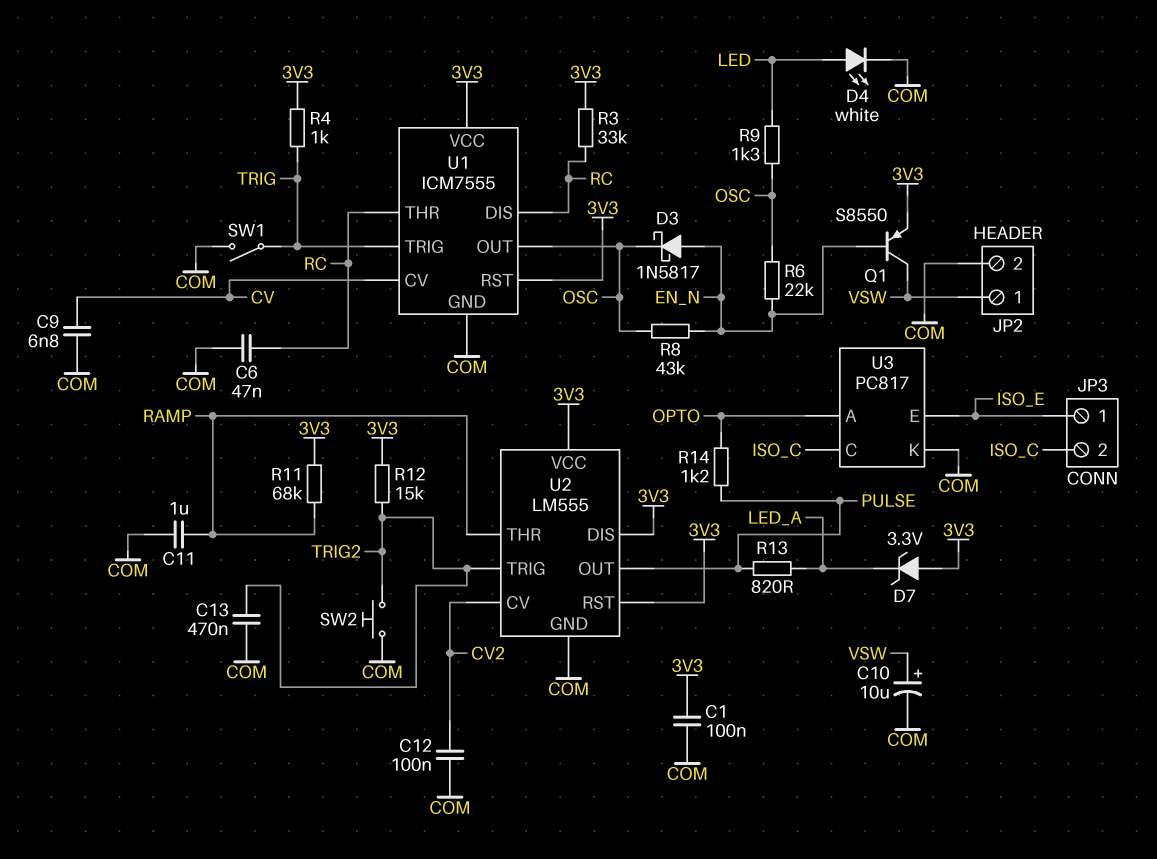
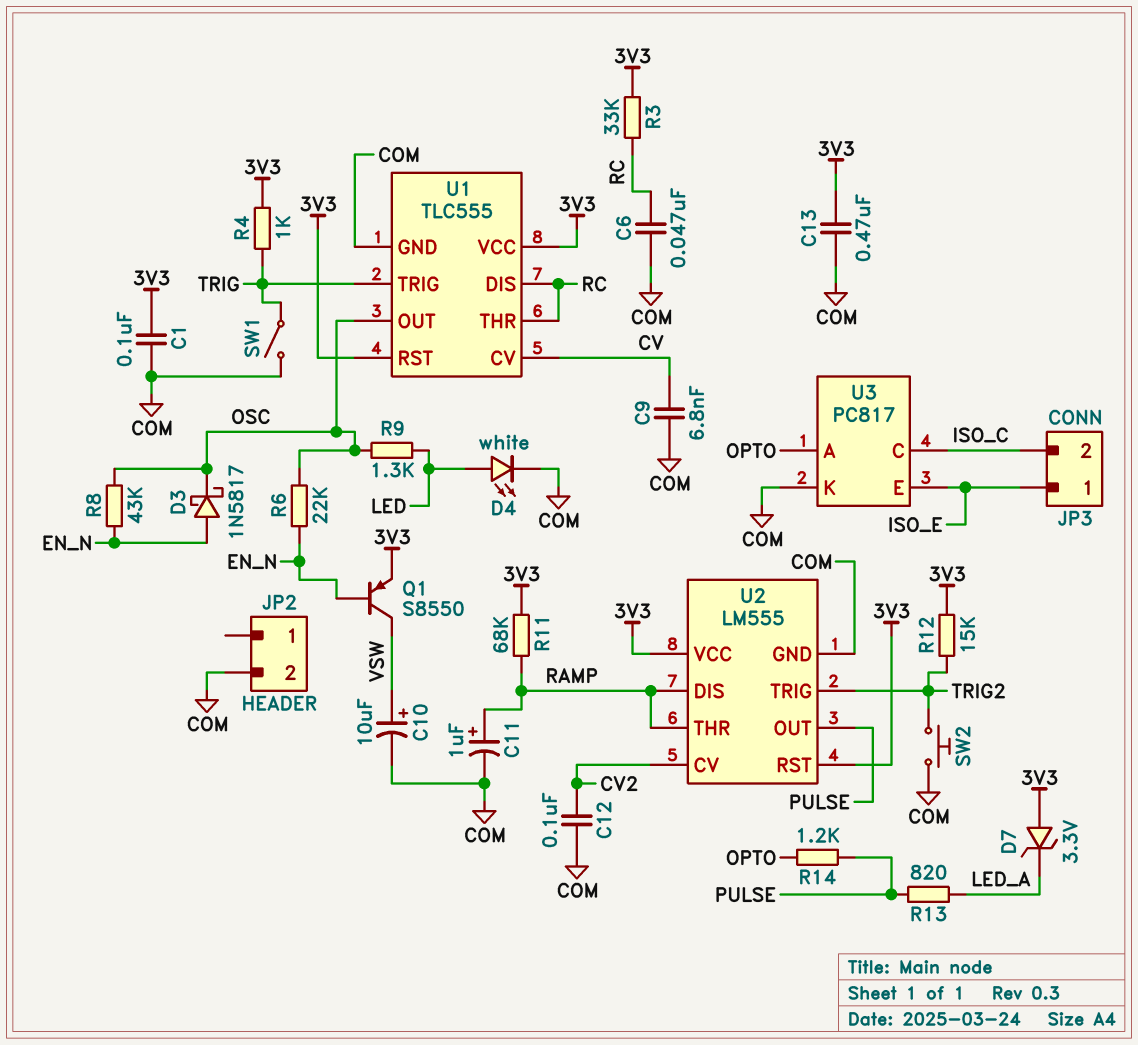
C11: 1uF (COM, RAMP) -> 1uF (plus RAMP, minus COM)
C13: 470nF (COM, TRIG2) -> 470nF (3V3, COM)
JP2 pin 1: VSW -> none
U1: ICM7555 -> TLC555
U2 pin DIS: 3V3 -> RAMP

